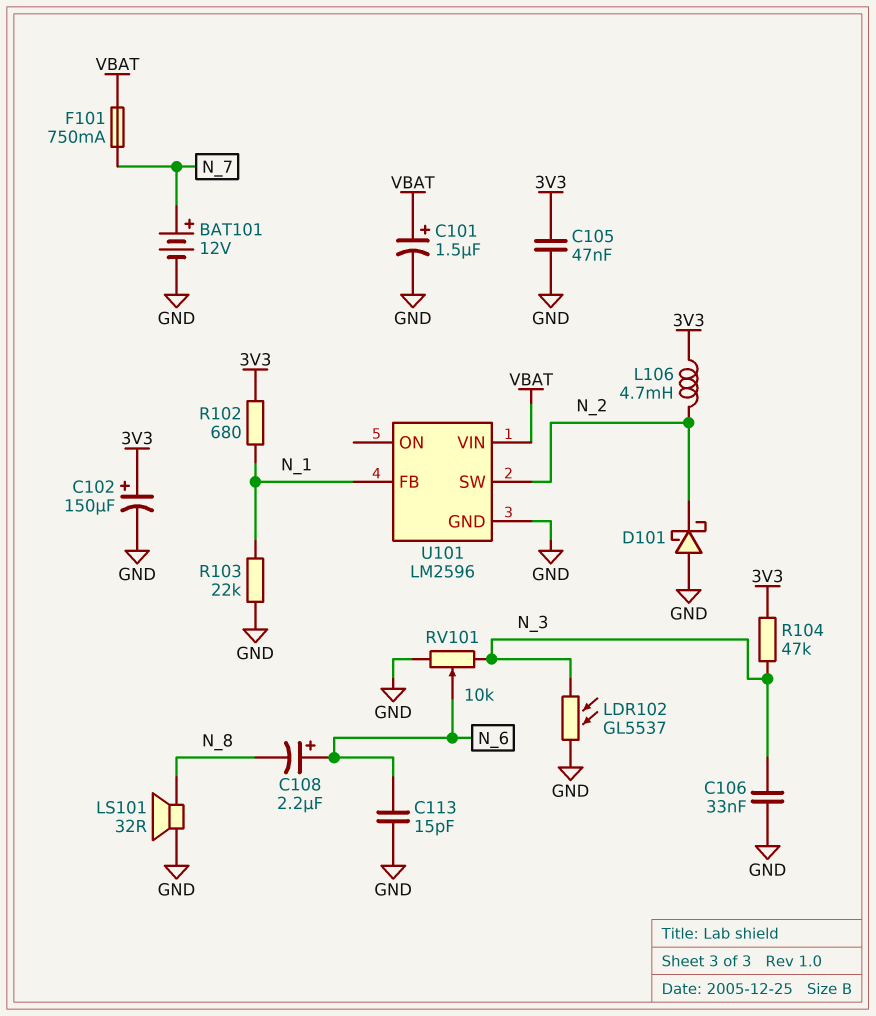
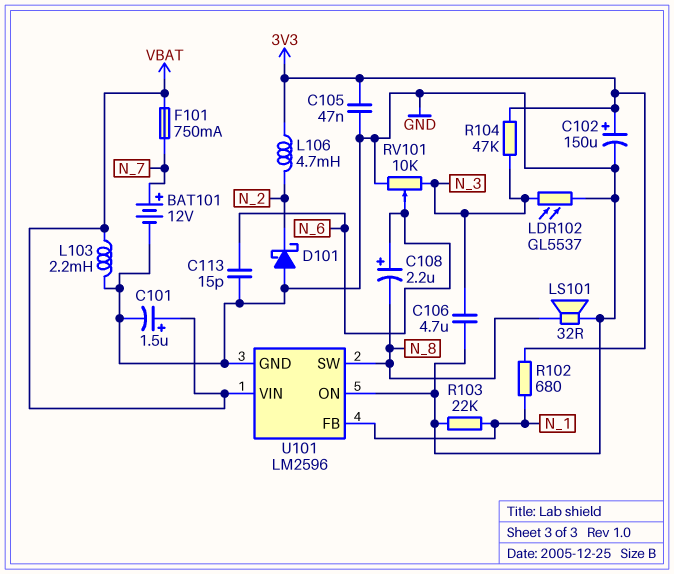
C106: 33nF (GND, N_3) -> 4.7uF (GND, N_3)
L103: none -> 2.2mH (GND, VBAT)
U101 pin ON: none -> GND
U101 pin SW: N_2 -> N_8

